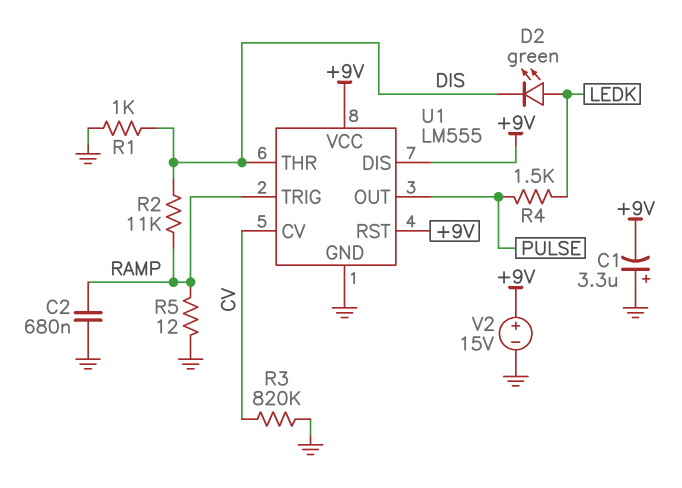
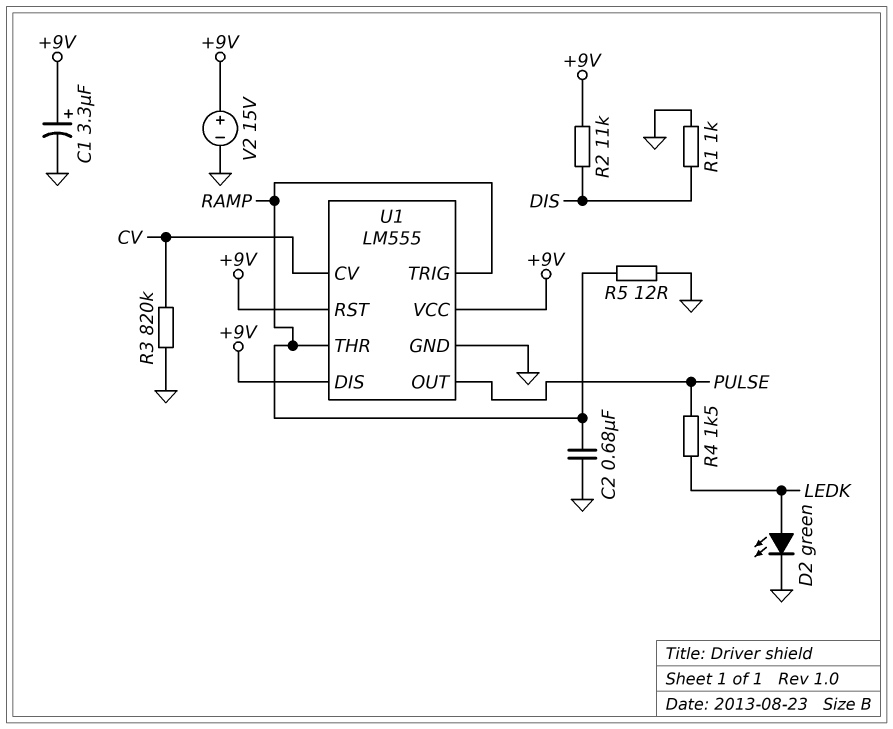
C1: 3.3uF (plus GND, minus +9V) -> 3.3uF (plus +9V, minus GND)
D2: LED green (A LEDK, K DIS) -> LED green (A LEDK, K GND)
R2: 11k (DIS, RAMP) -> 11k (+9V, DIS)
U1 pin THR: DIS -> RAMP

